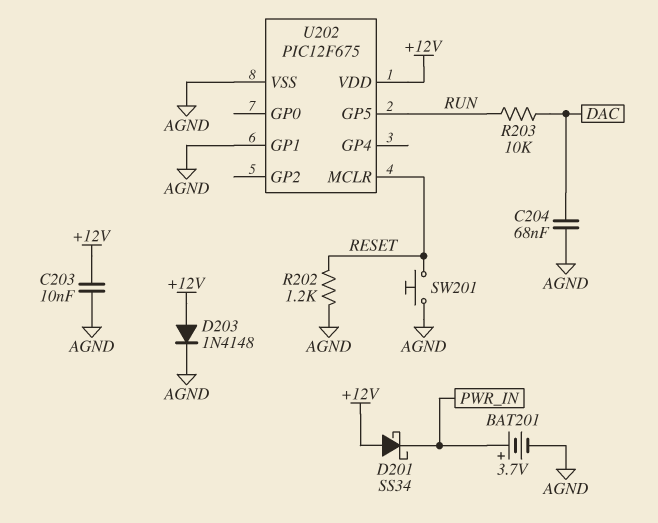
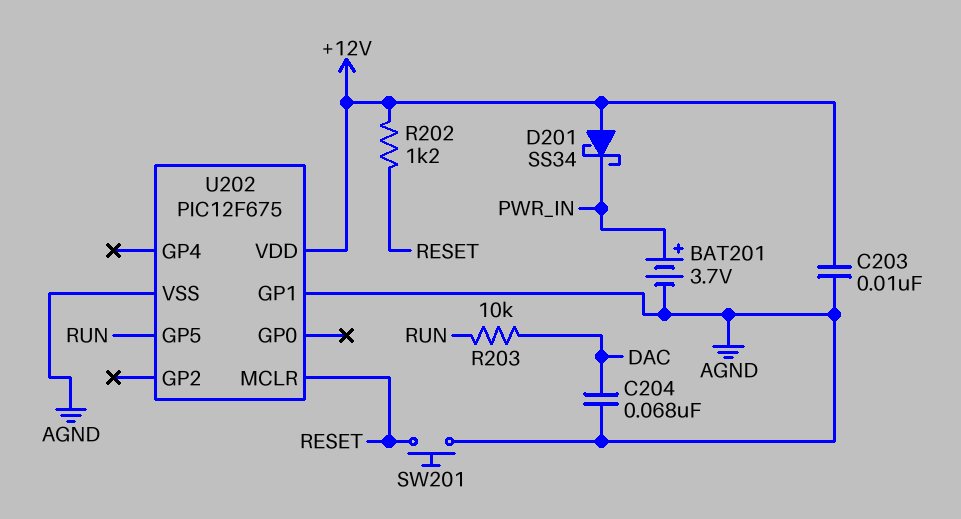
D203: diode 1N4148 (A +12V, K AGND) -> none
R202: 1.2k (AGND, RESET) -> 1.2k (+12V, RESET)

